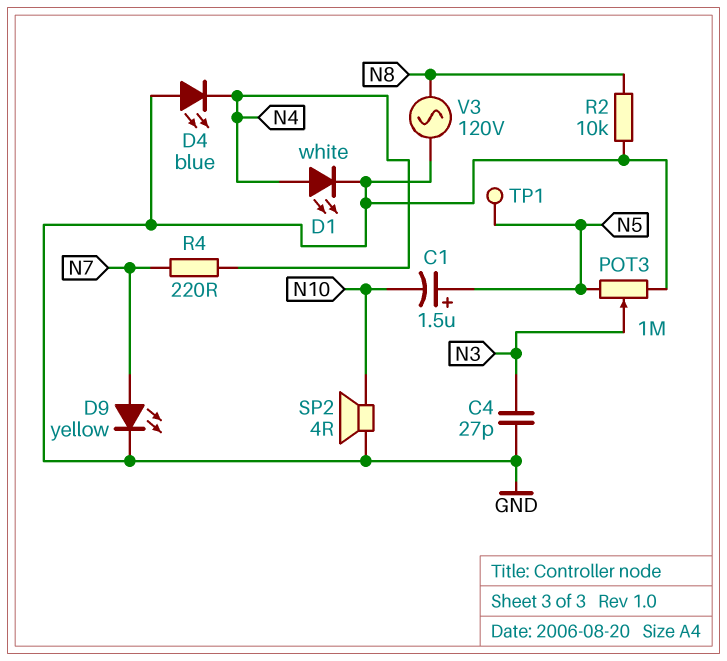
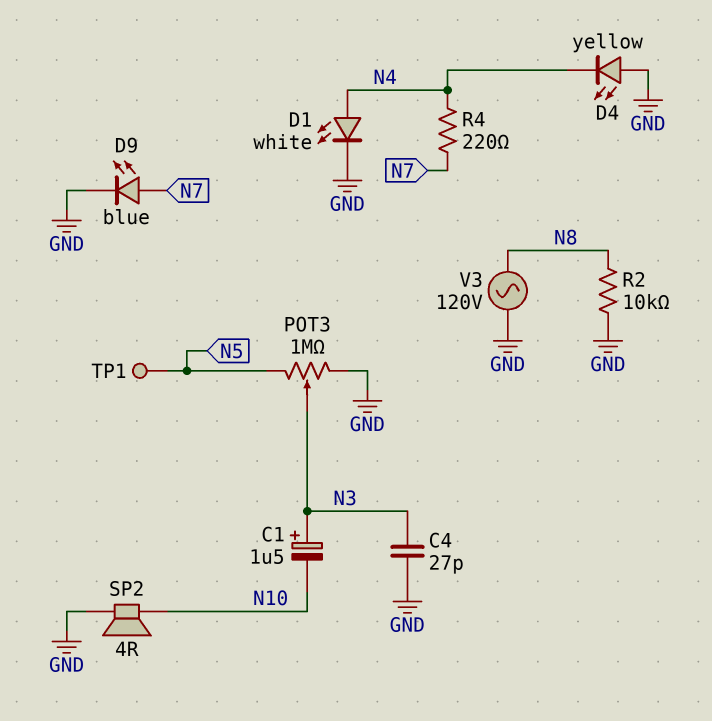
C1: 1.5uF (plus N5, minus N10) -> 1.5uF (plus N3, minus N10)
D4: LED blue (A GND, K N4) -> LED yellow (A GND, K N4)
D9: LED yellow (A N7, K GND) -> LED blue (A N7, K GND)

